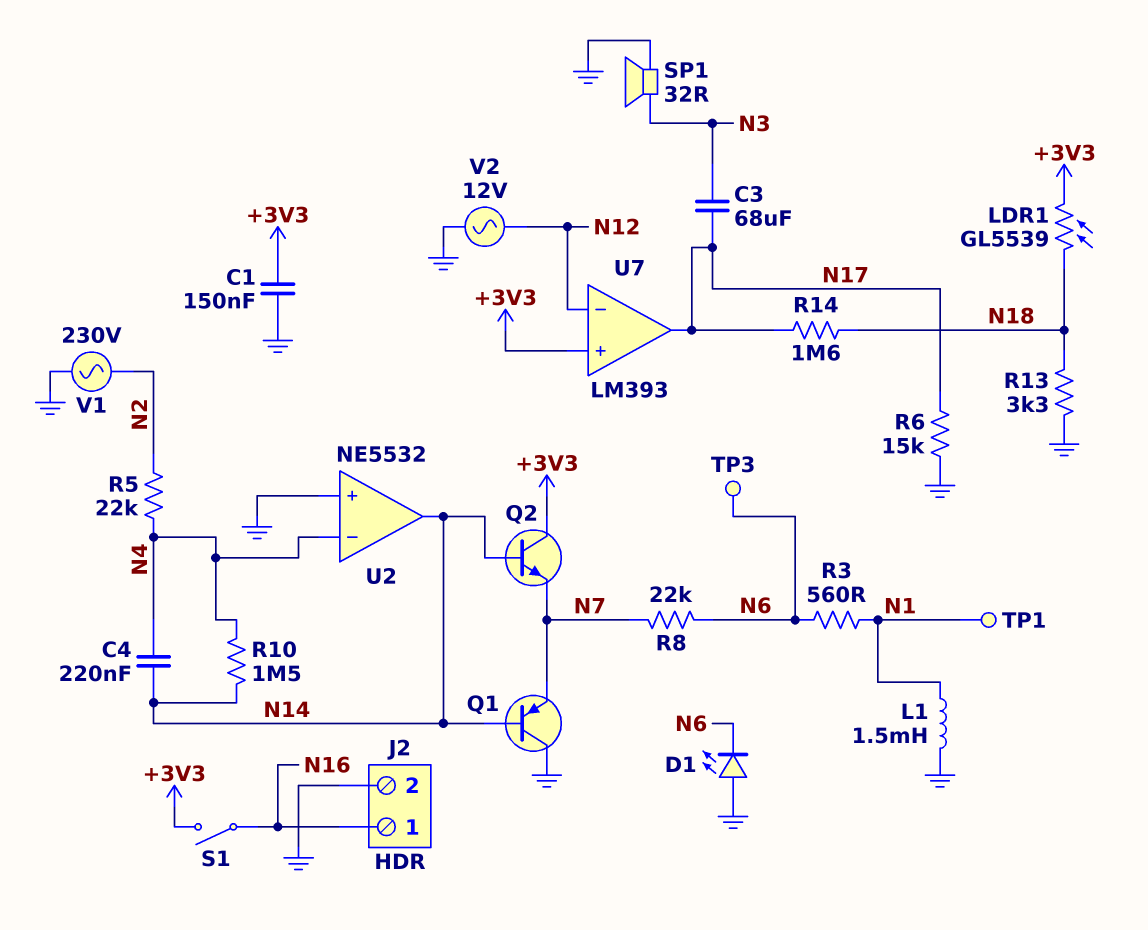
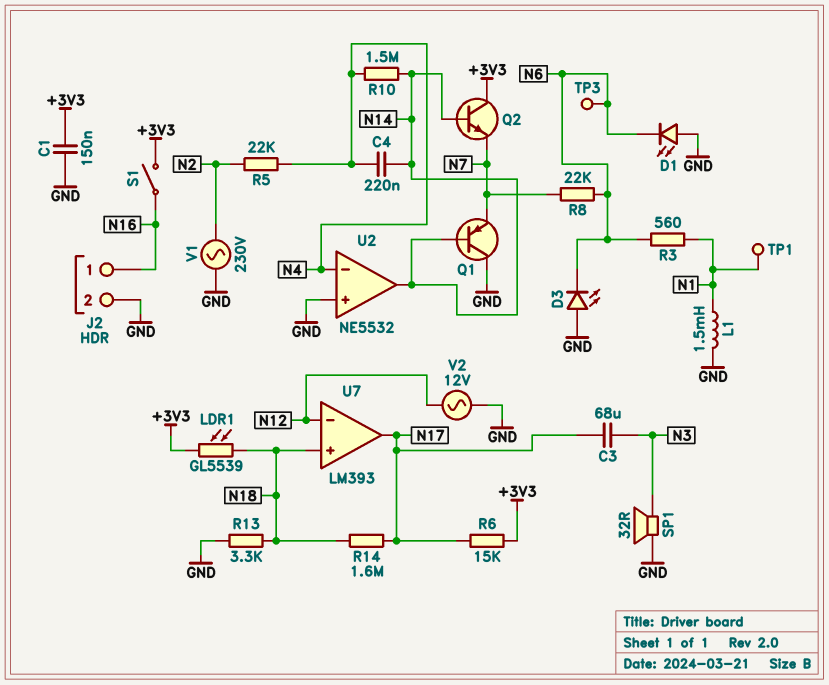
D3: none -> LED (A GND, K N6)
R6: 15k (GND, N17) -> 15k (+3V3, N17)
U7 pin in+: +3V3 -> N18

